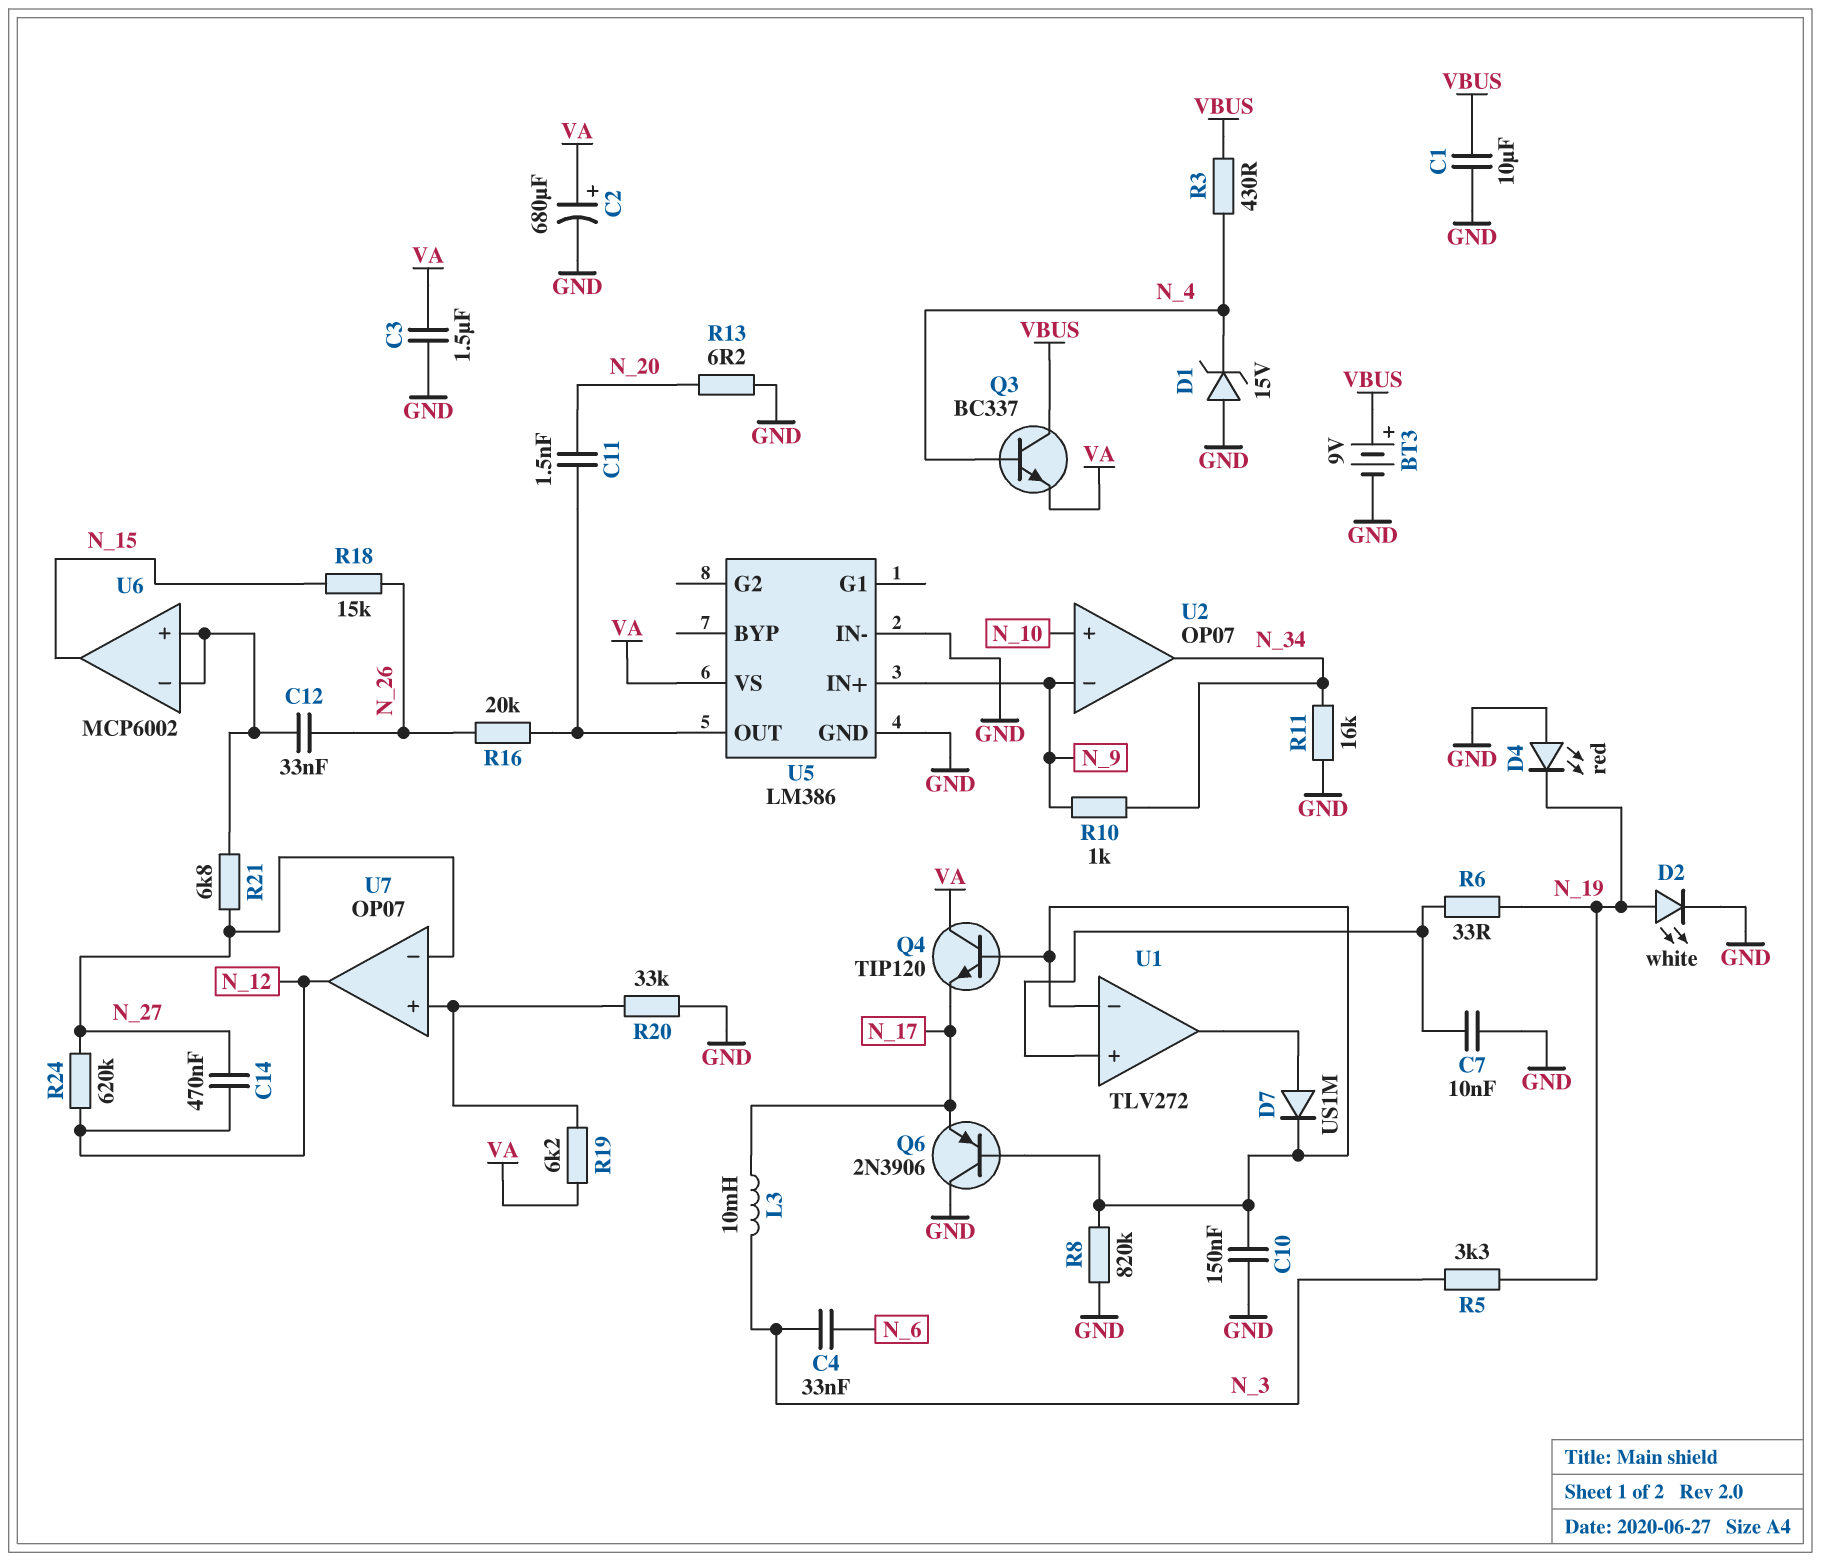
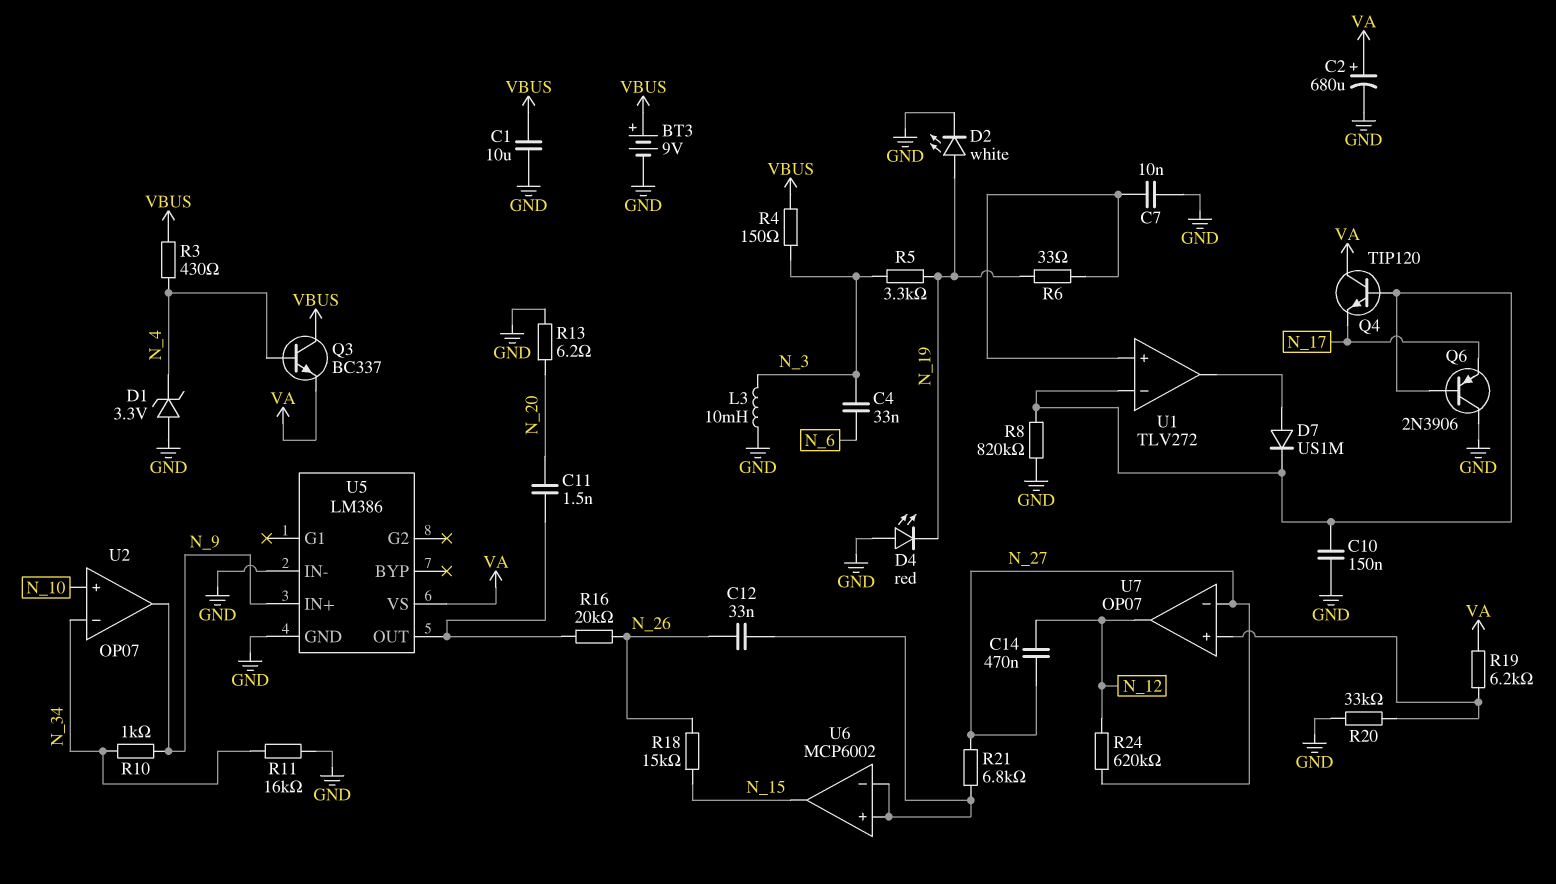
C3: 1.5uF (GND, VA) -> none
D1: zener 15V (A GND, K N_4) -> zener 3.3V (A GND, K N_4)
L3: 10mH (N_3, N_17) -> 10mH (GND, N_3)
R4: none -> 150 (N_3, VBUS)
U2 pin in-: N_9 -> N_34
U2 pin out: N_34 -> N_9

